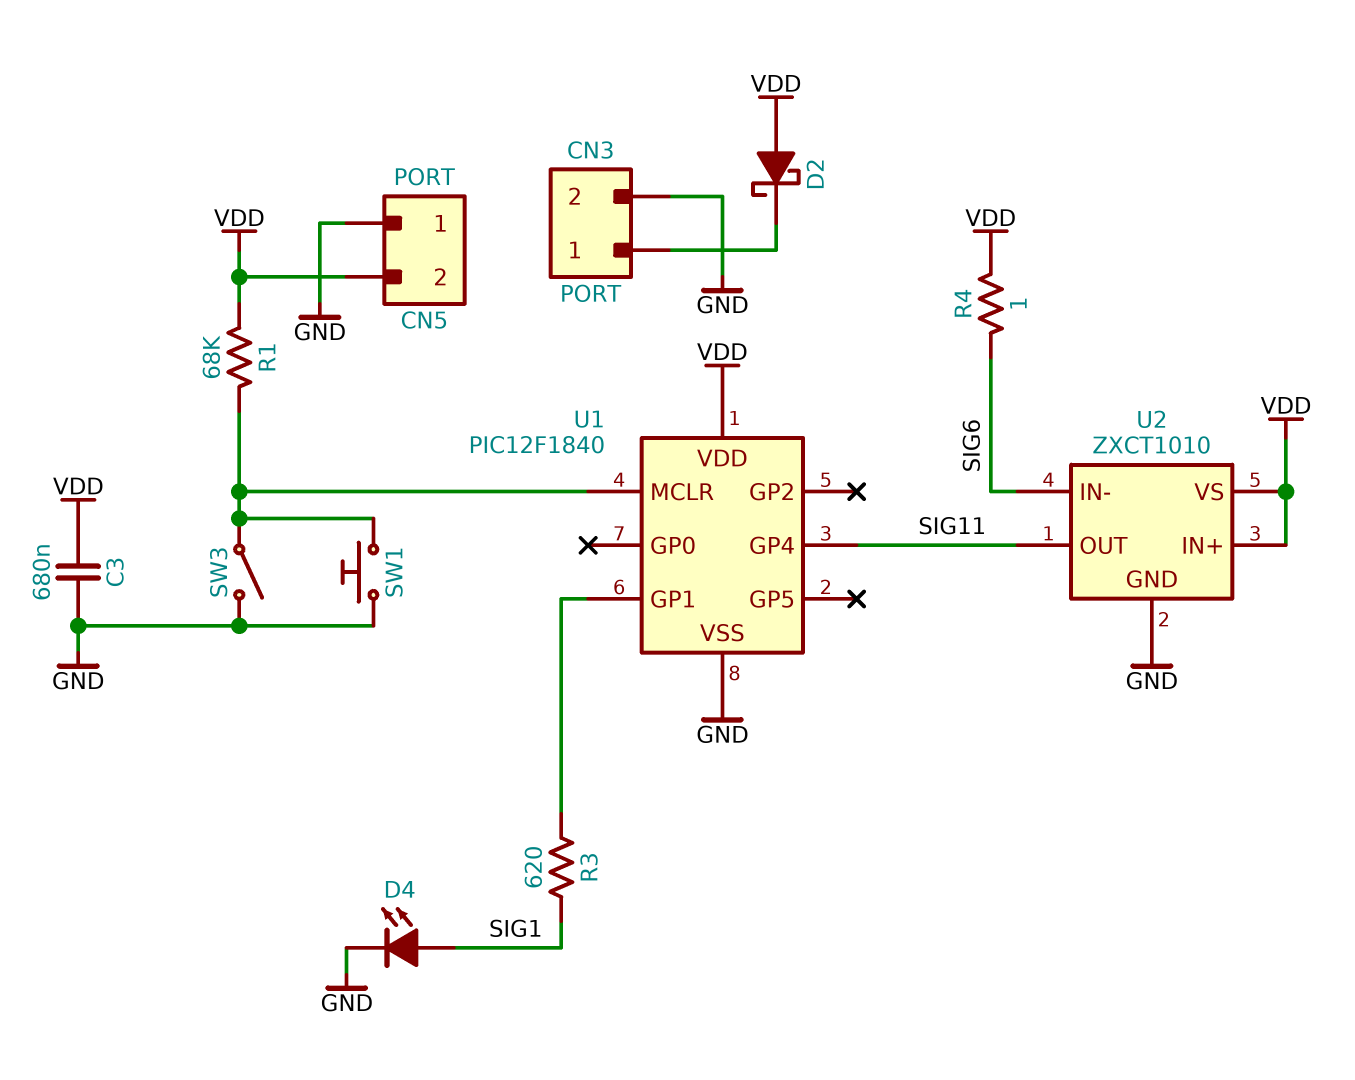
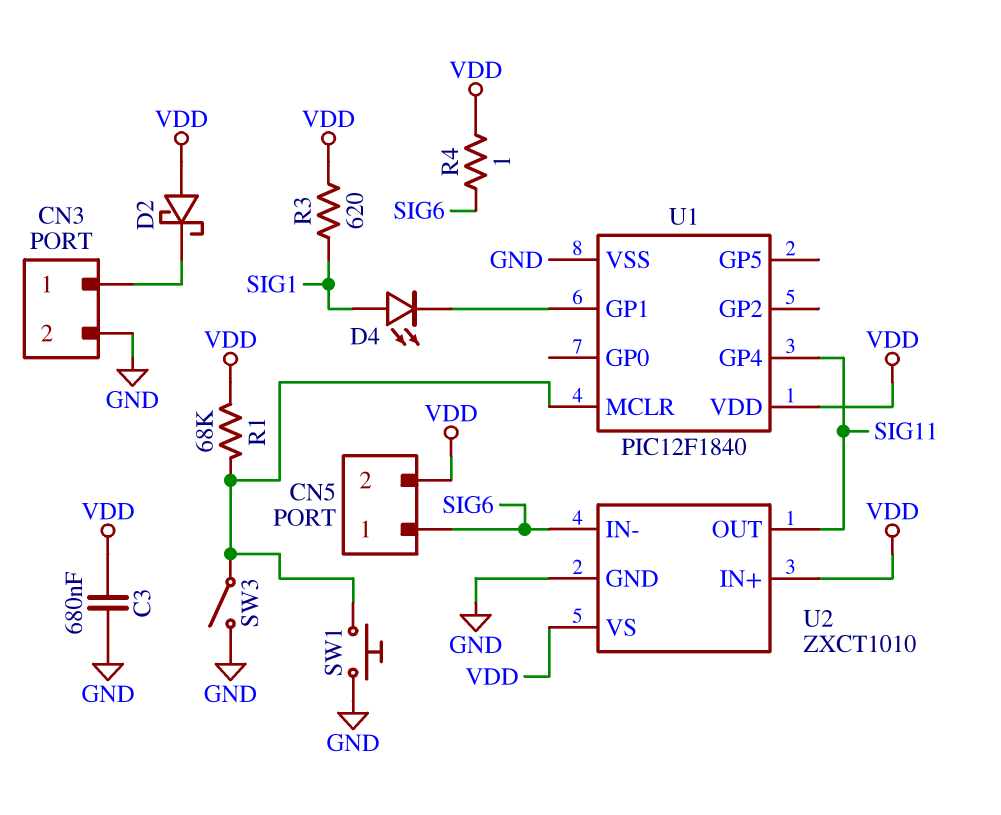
CN5 pin 1: GND -> SIG6
D4: LED (A SIG1, K GND) -> LED (A SIG1, K U1/GP1)
R3: 620 (SIG1, U1/GP1) -> 620 (SIG1, VDD)

